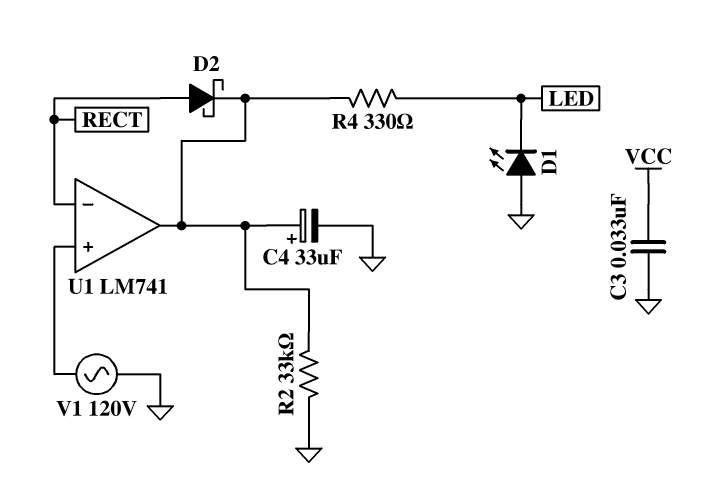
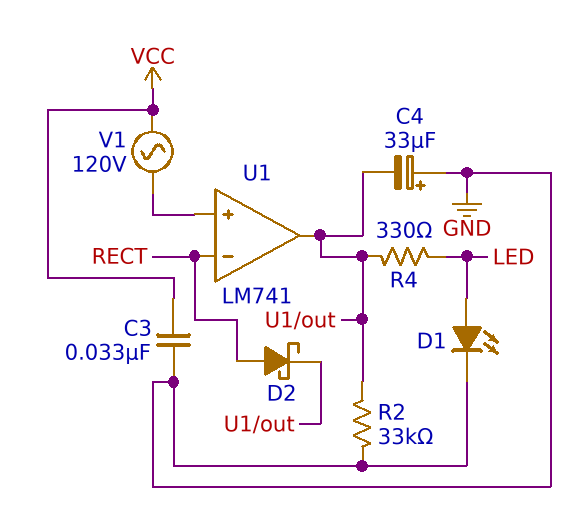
C4: 33uF (plus U1/out, minus GND) -> 33uF (plus GND, minus U1/out)
D1: LED (A GND, K LED) -> LED (A LED, K GND)
V1: AC 120V (GND, U1/in+) -> AC 120V (U1/in+, VCC)

